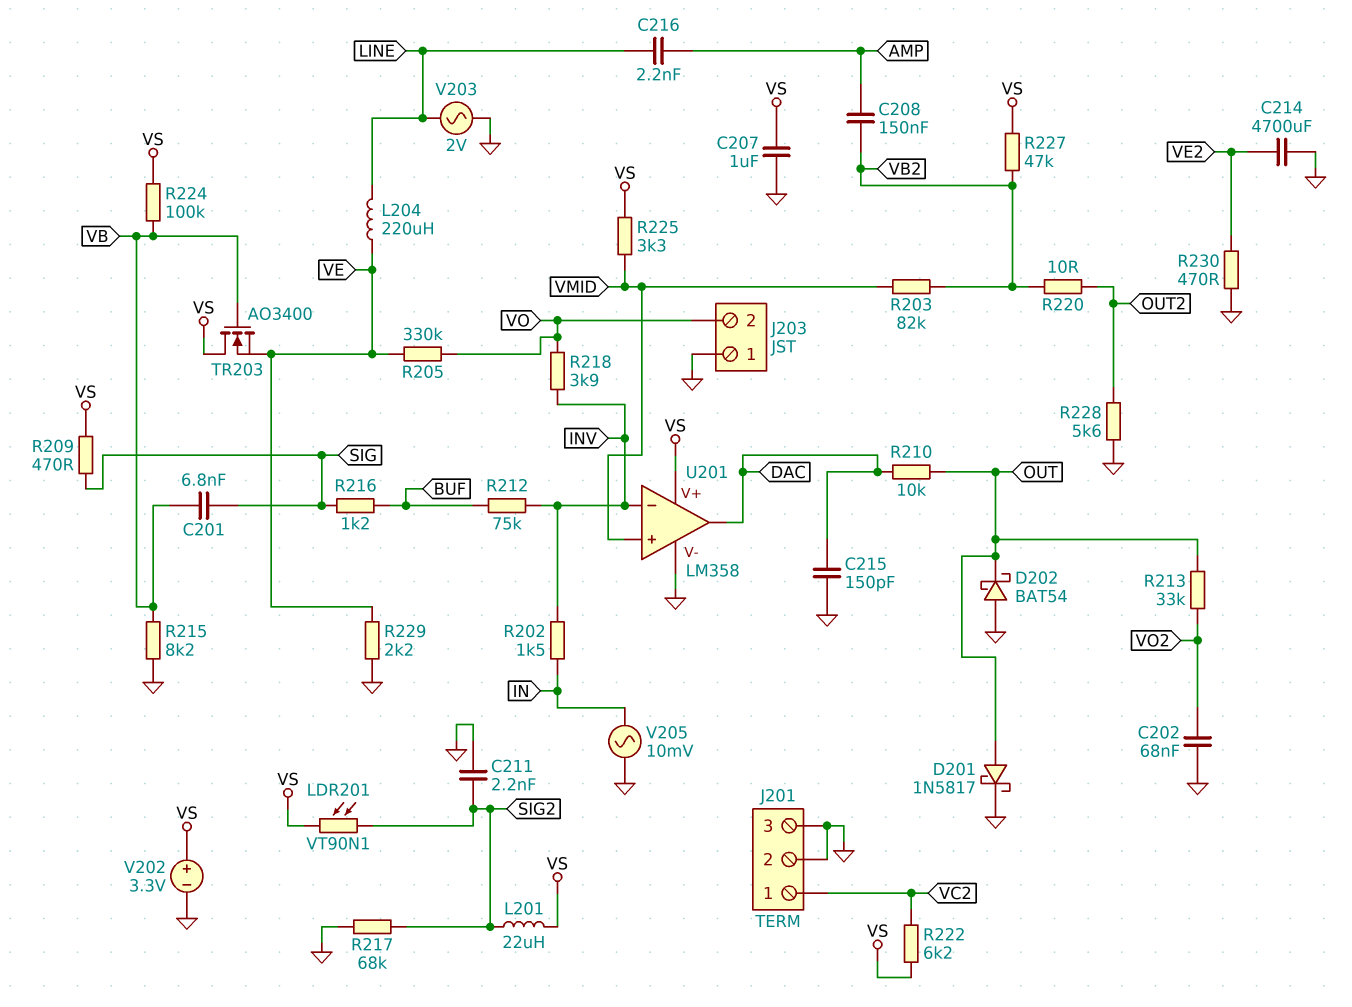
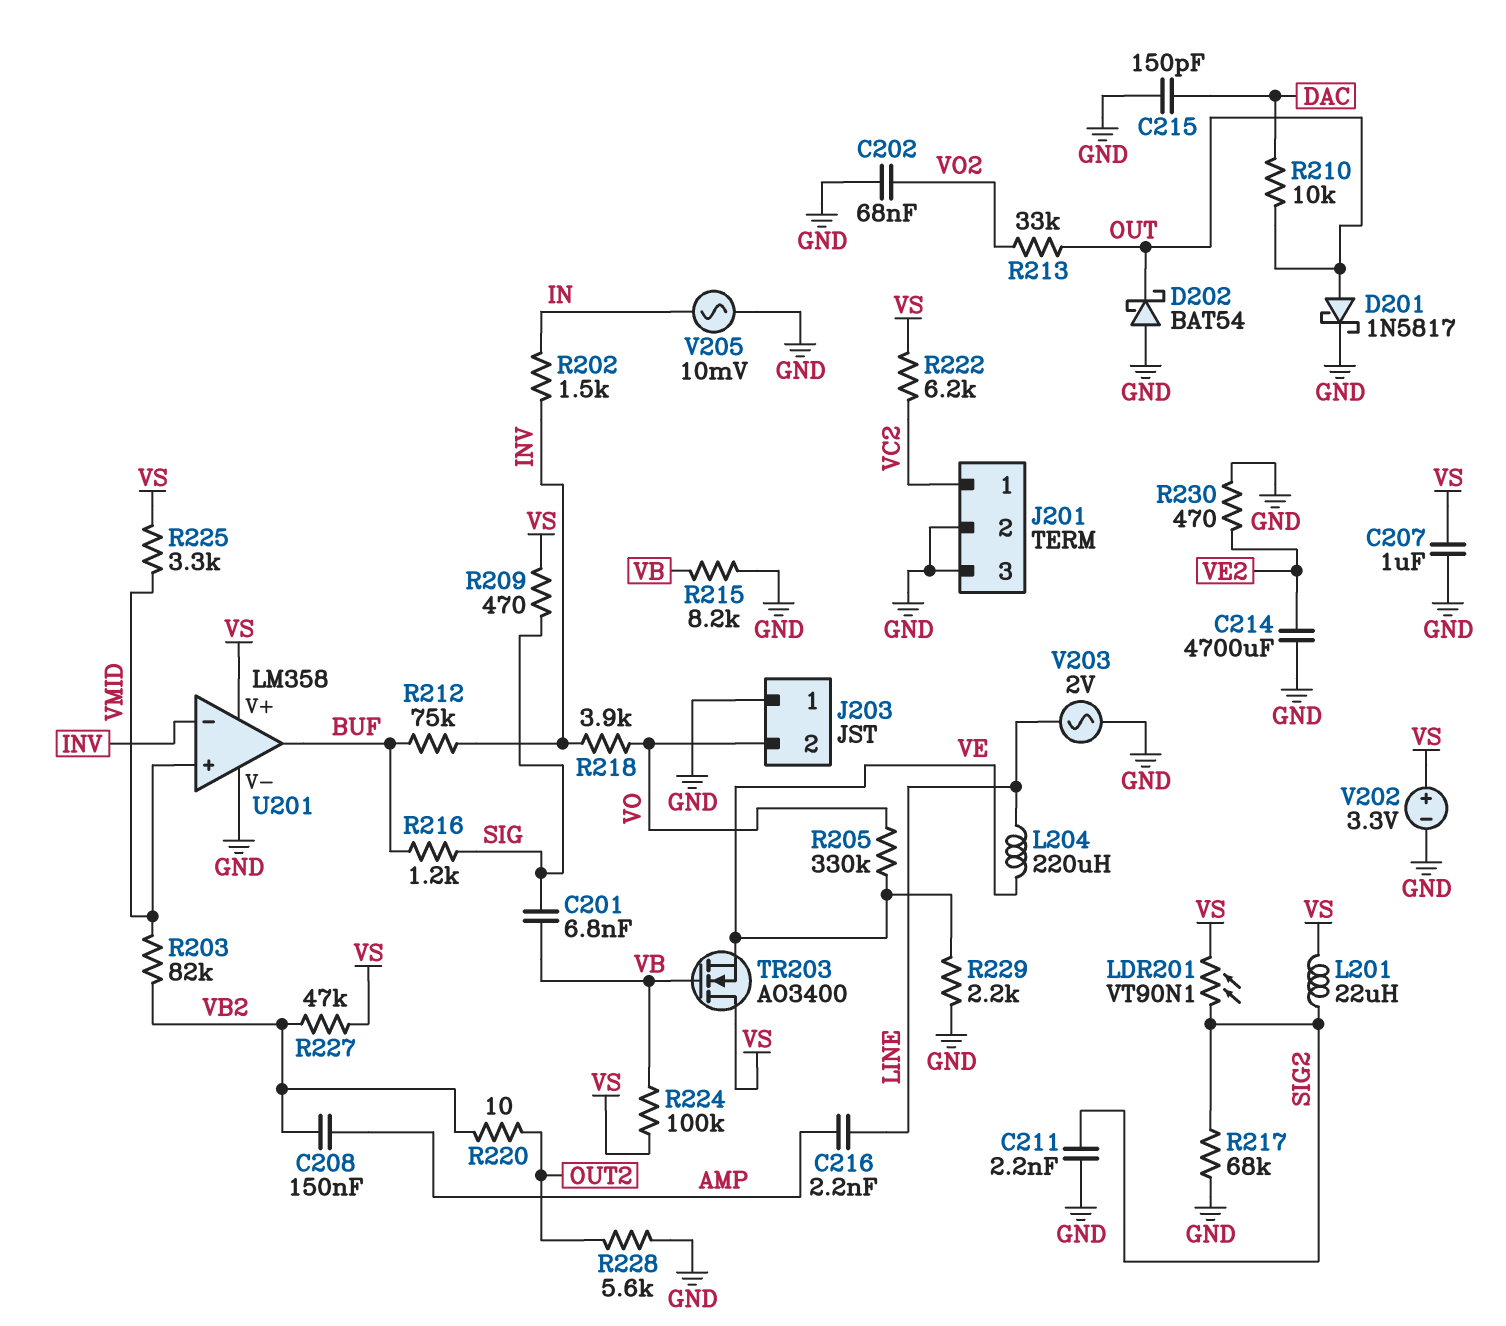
U201 pin out: DAC -> BUF

